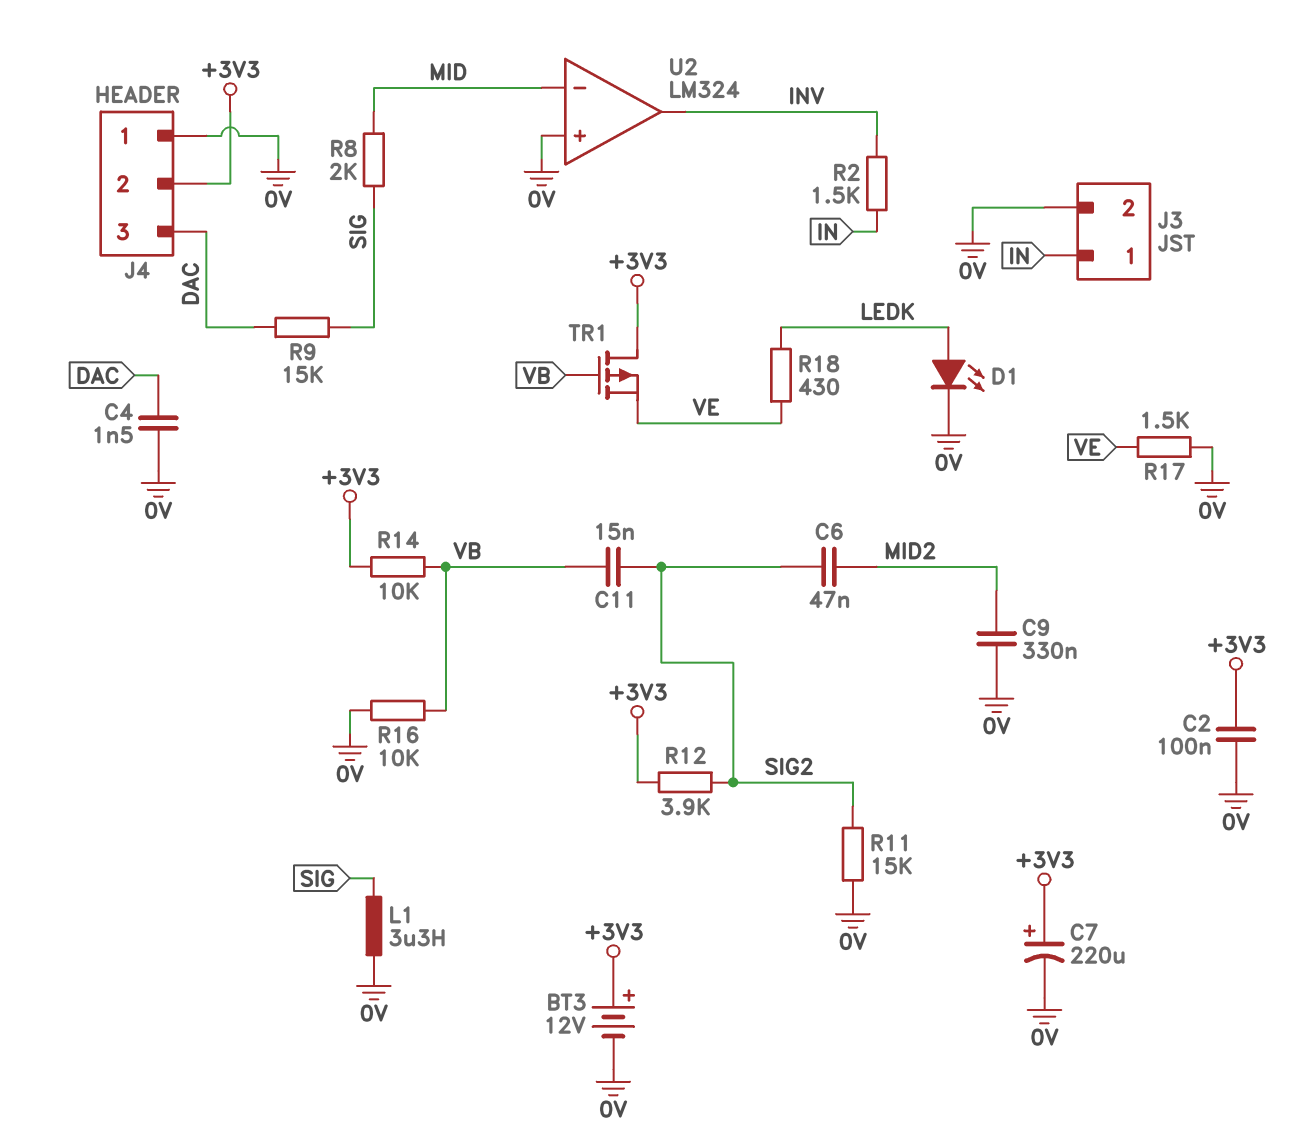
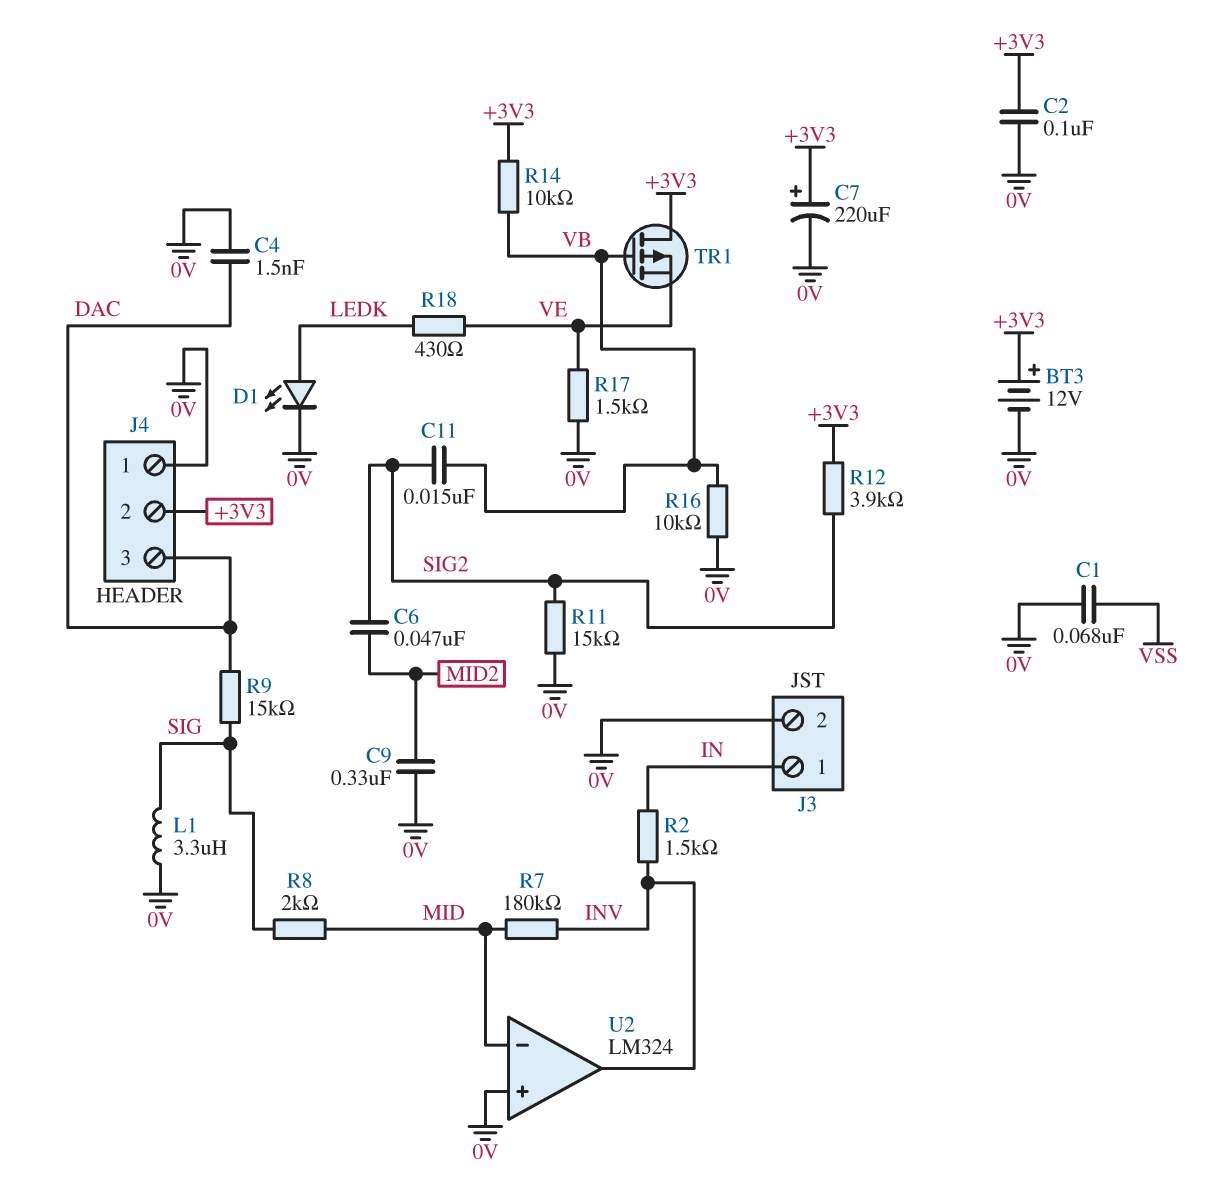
C1: none -> 68nF (0V, VSS)
R7: none -> 180k (INV, MID)

